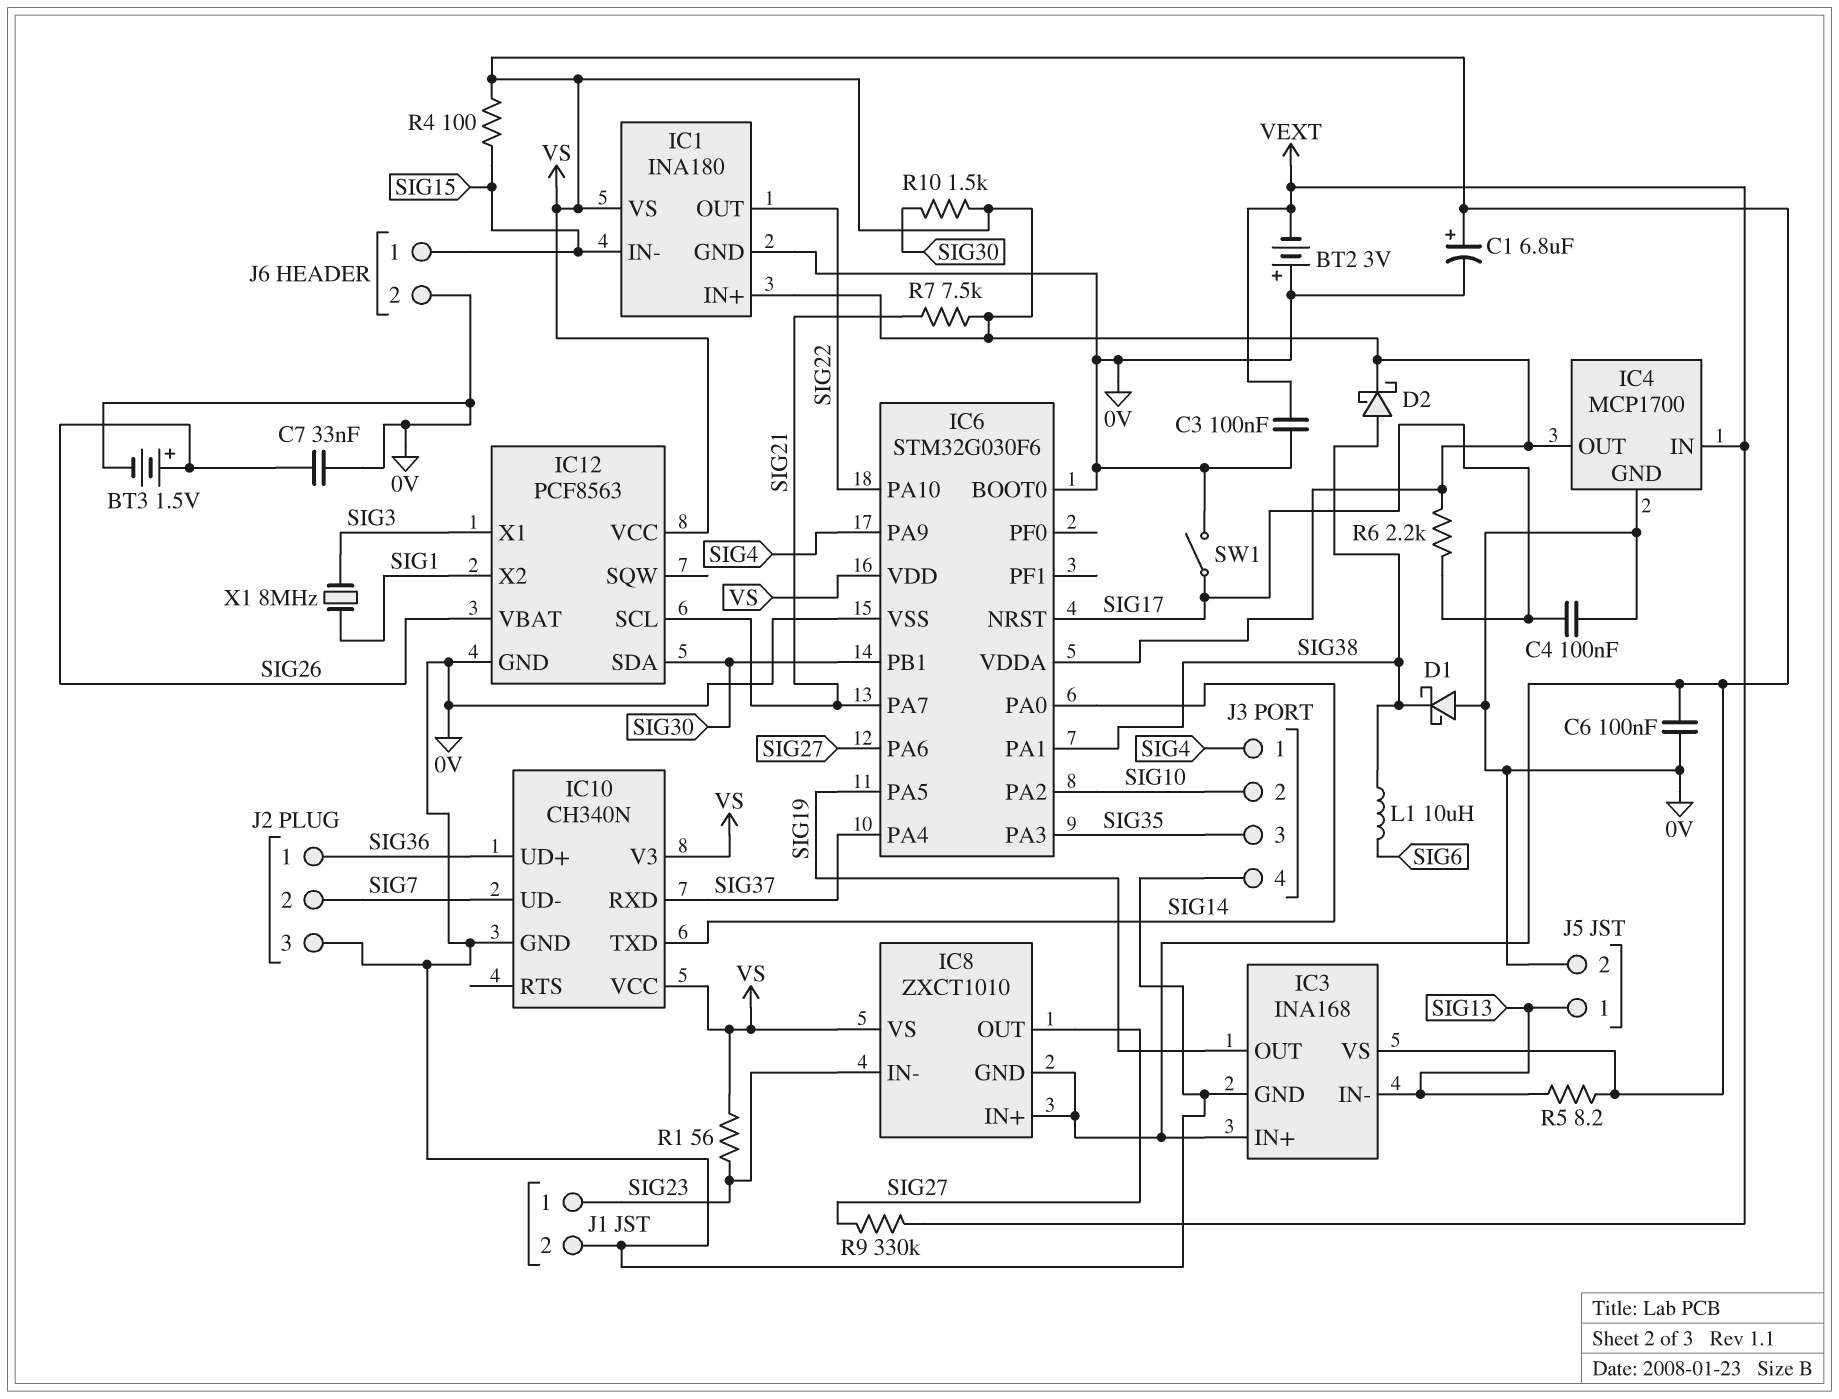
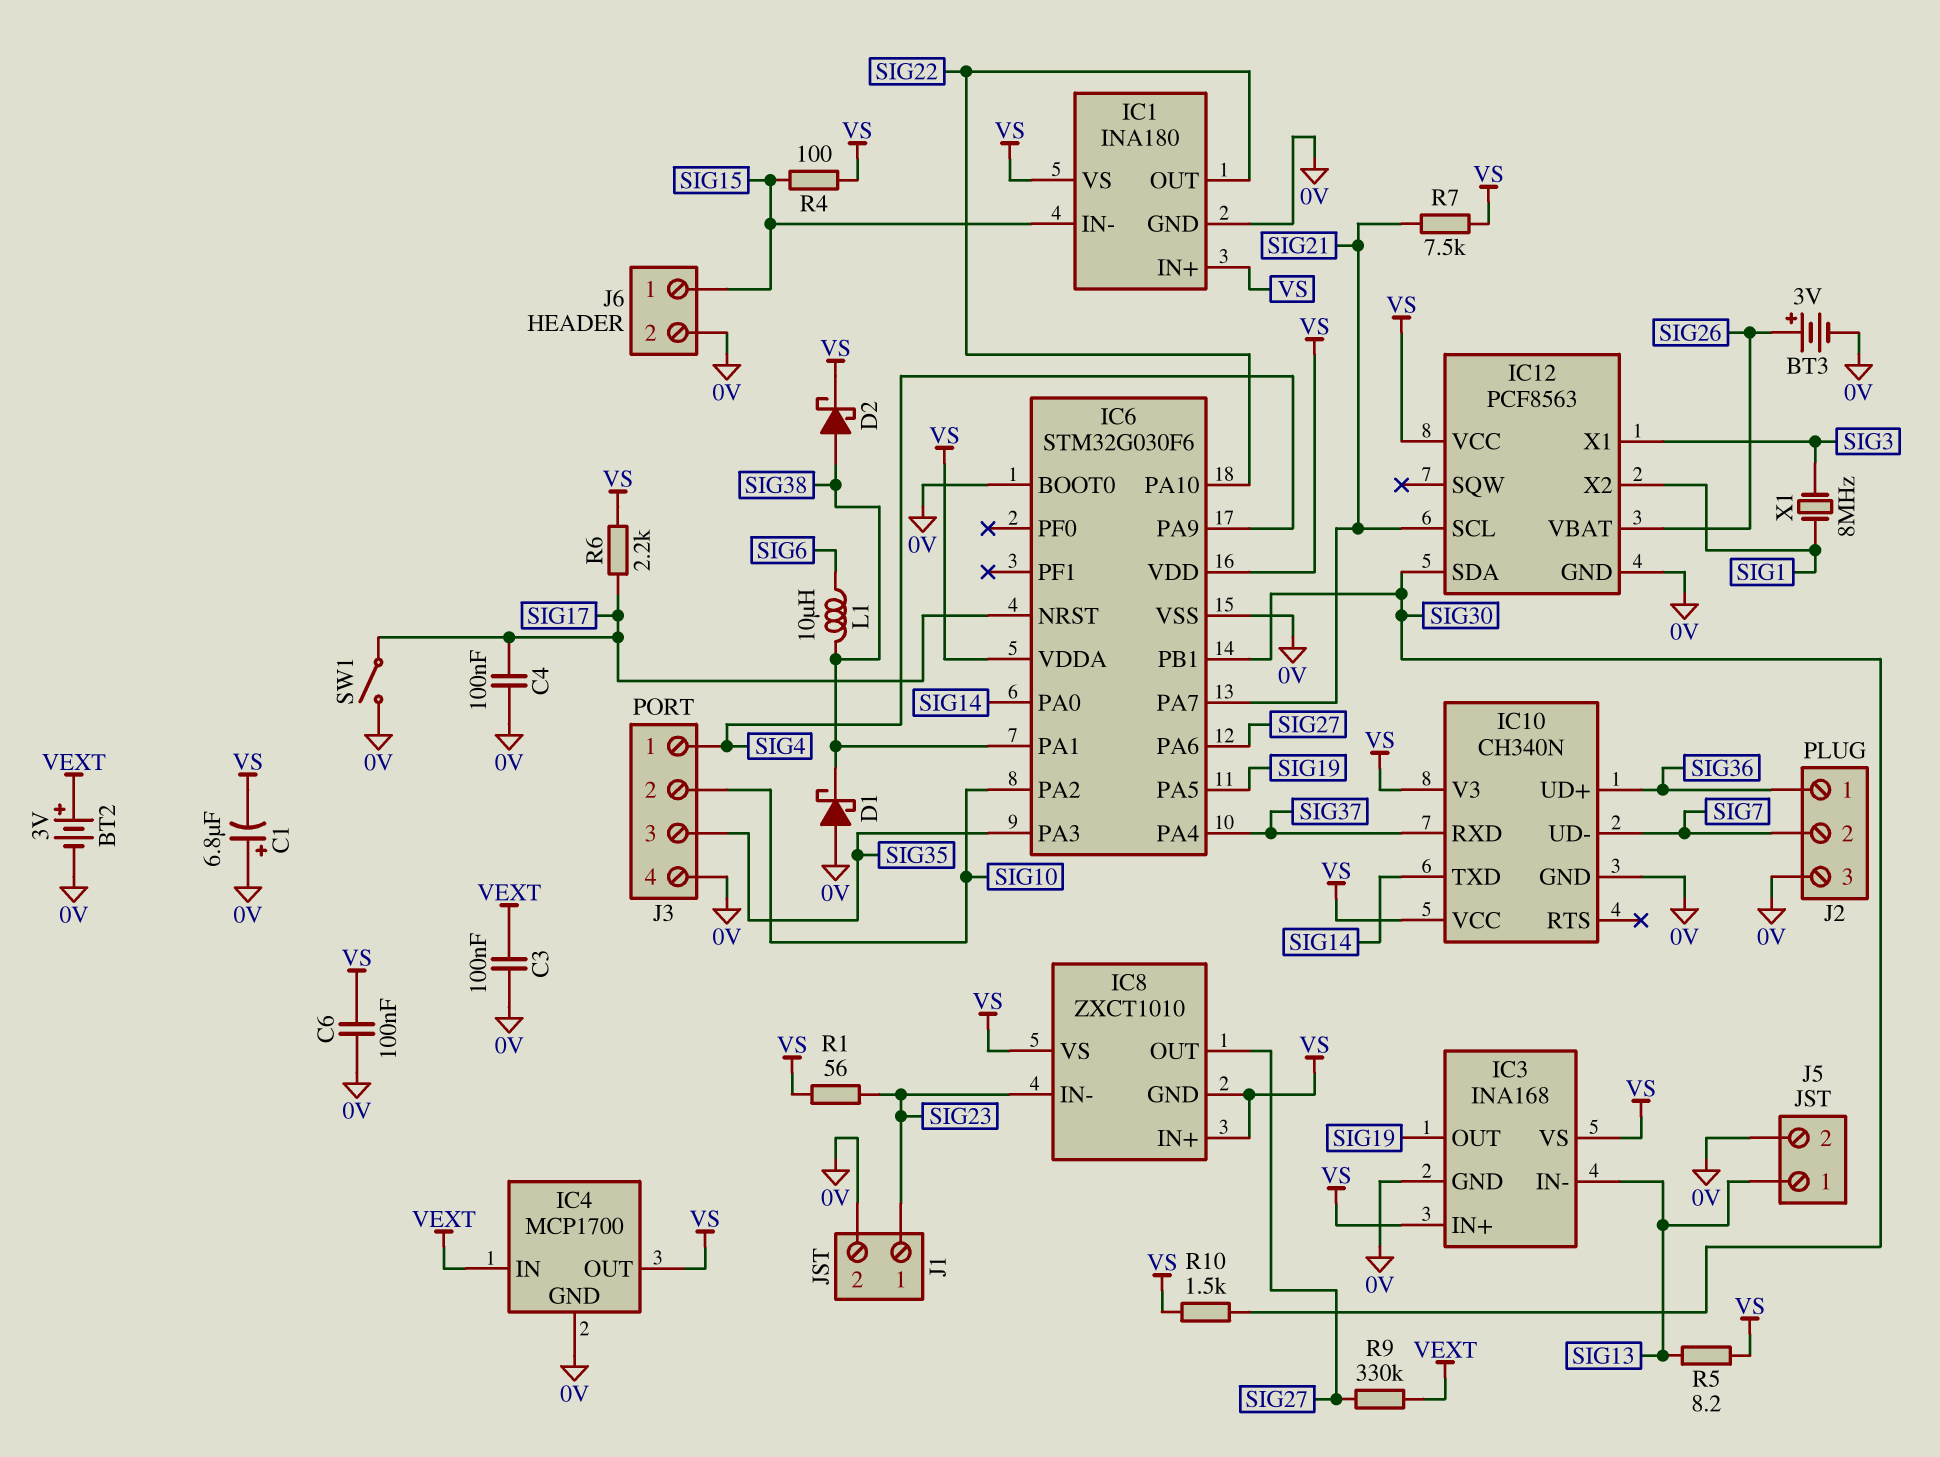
BT2: 3V (plus 0V, minus VEXT) -> 3V (plus VEXT, minus 0V)
BT3: 1.5V (plus SIG26, minus 0V) -> 3V (plus SIG26, minus 0V)
C1: 6.8uF (plus VS, minus 0V) -> 6.8uF (plus 0V, minus VS)
C7: 33nF (0V, SIG26) -> none

